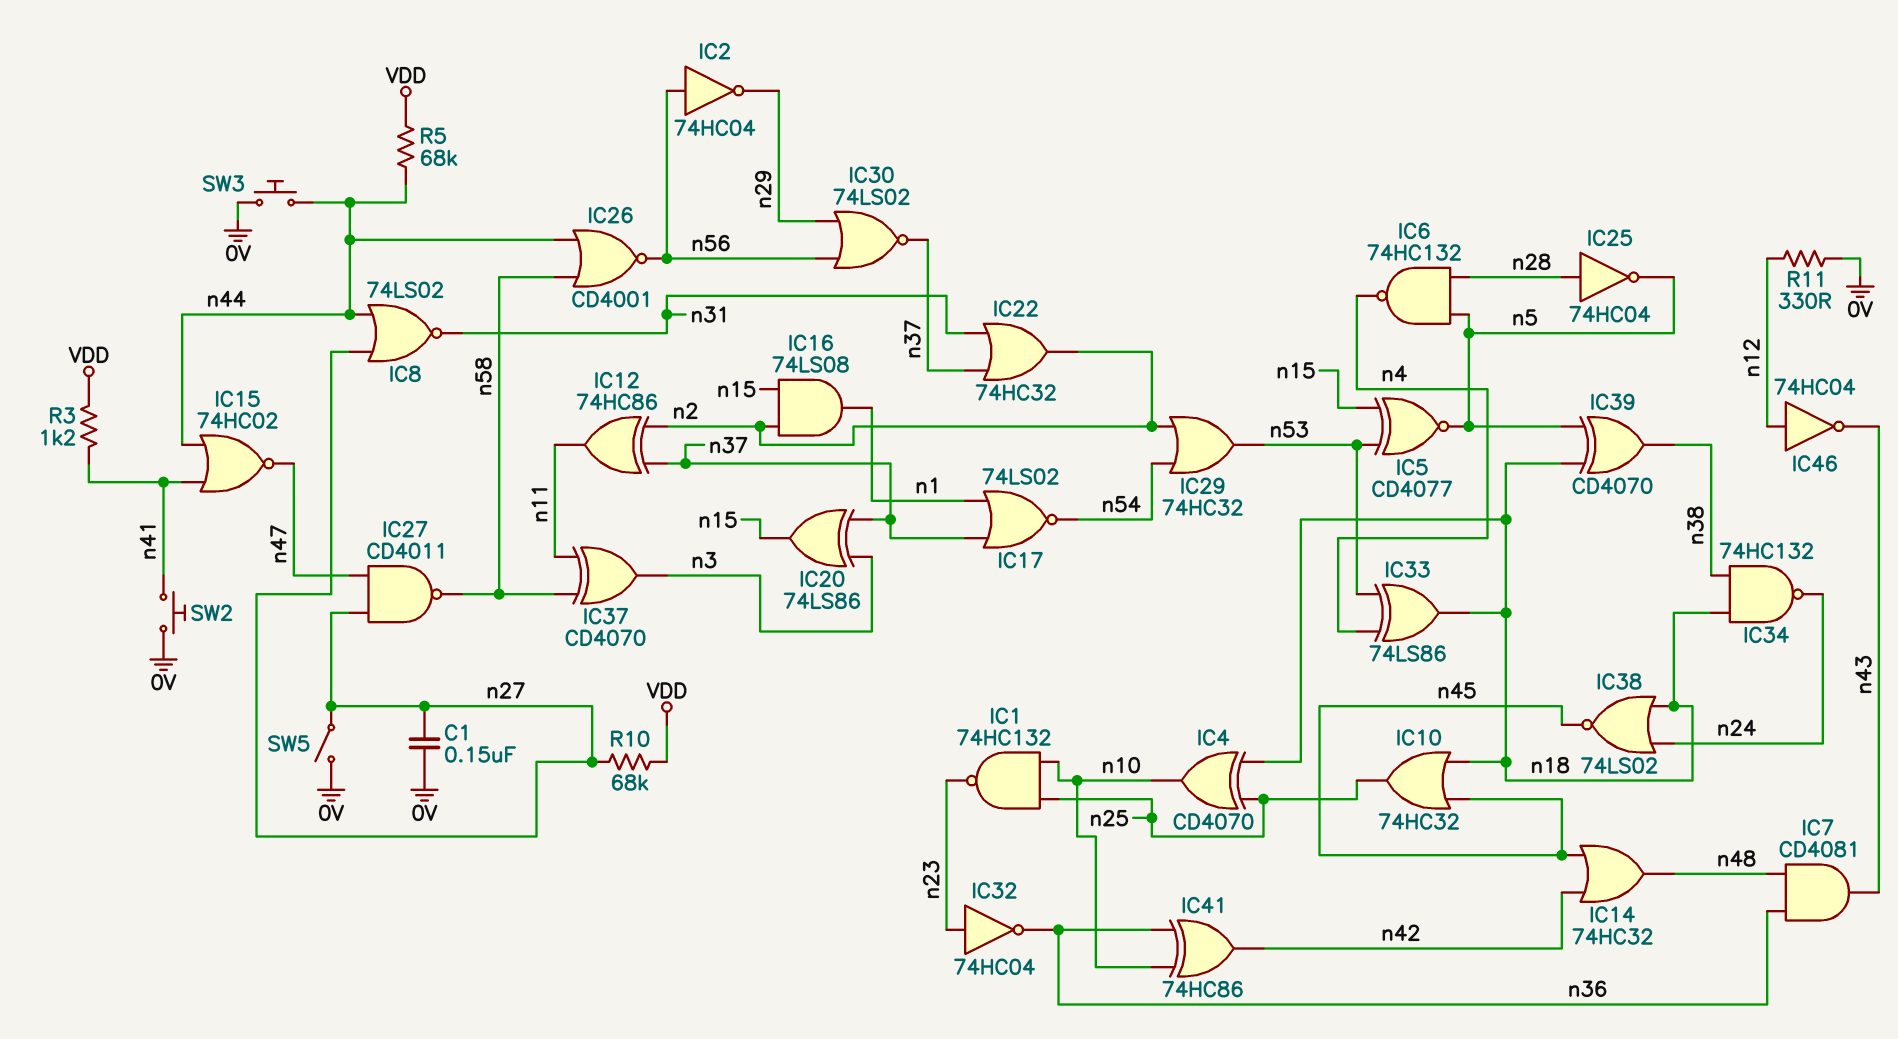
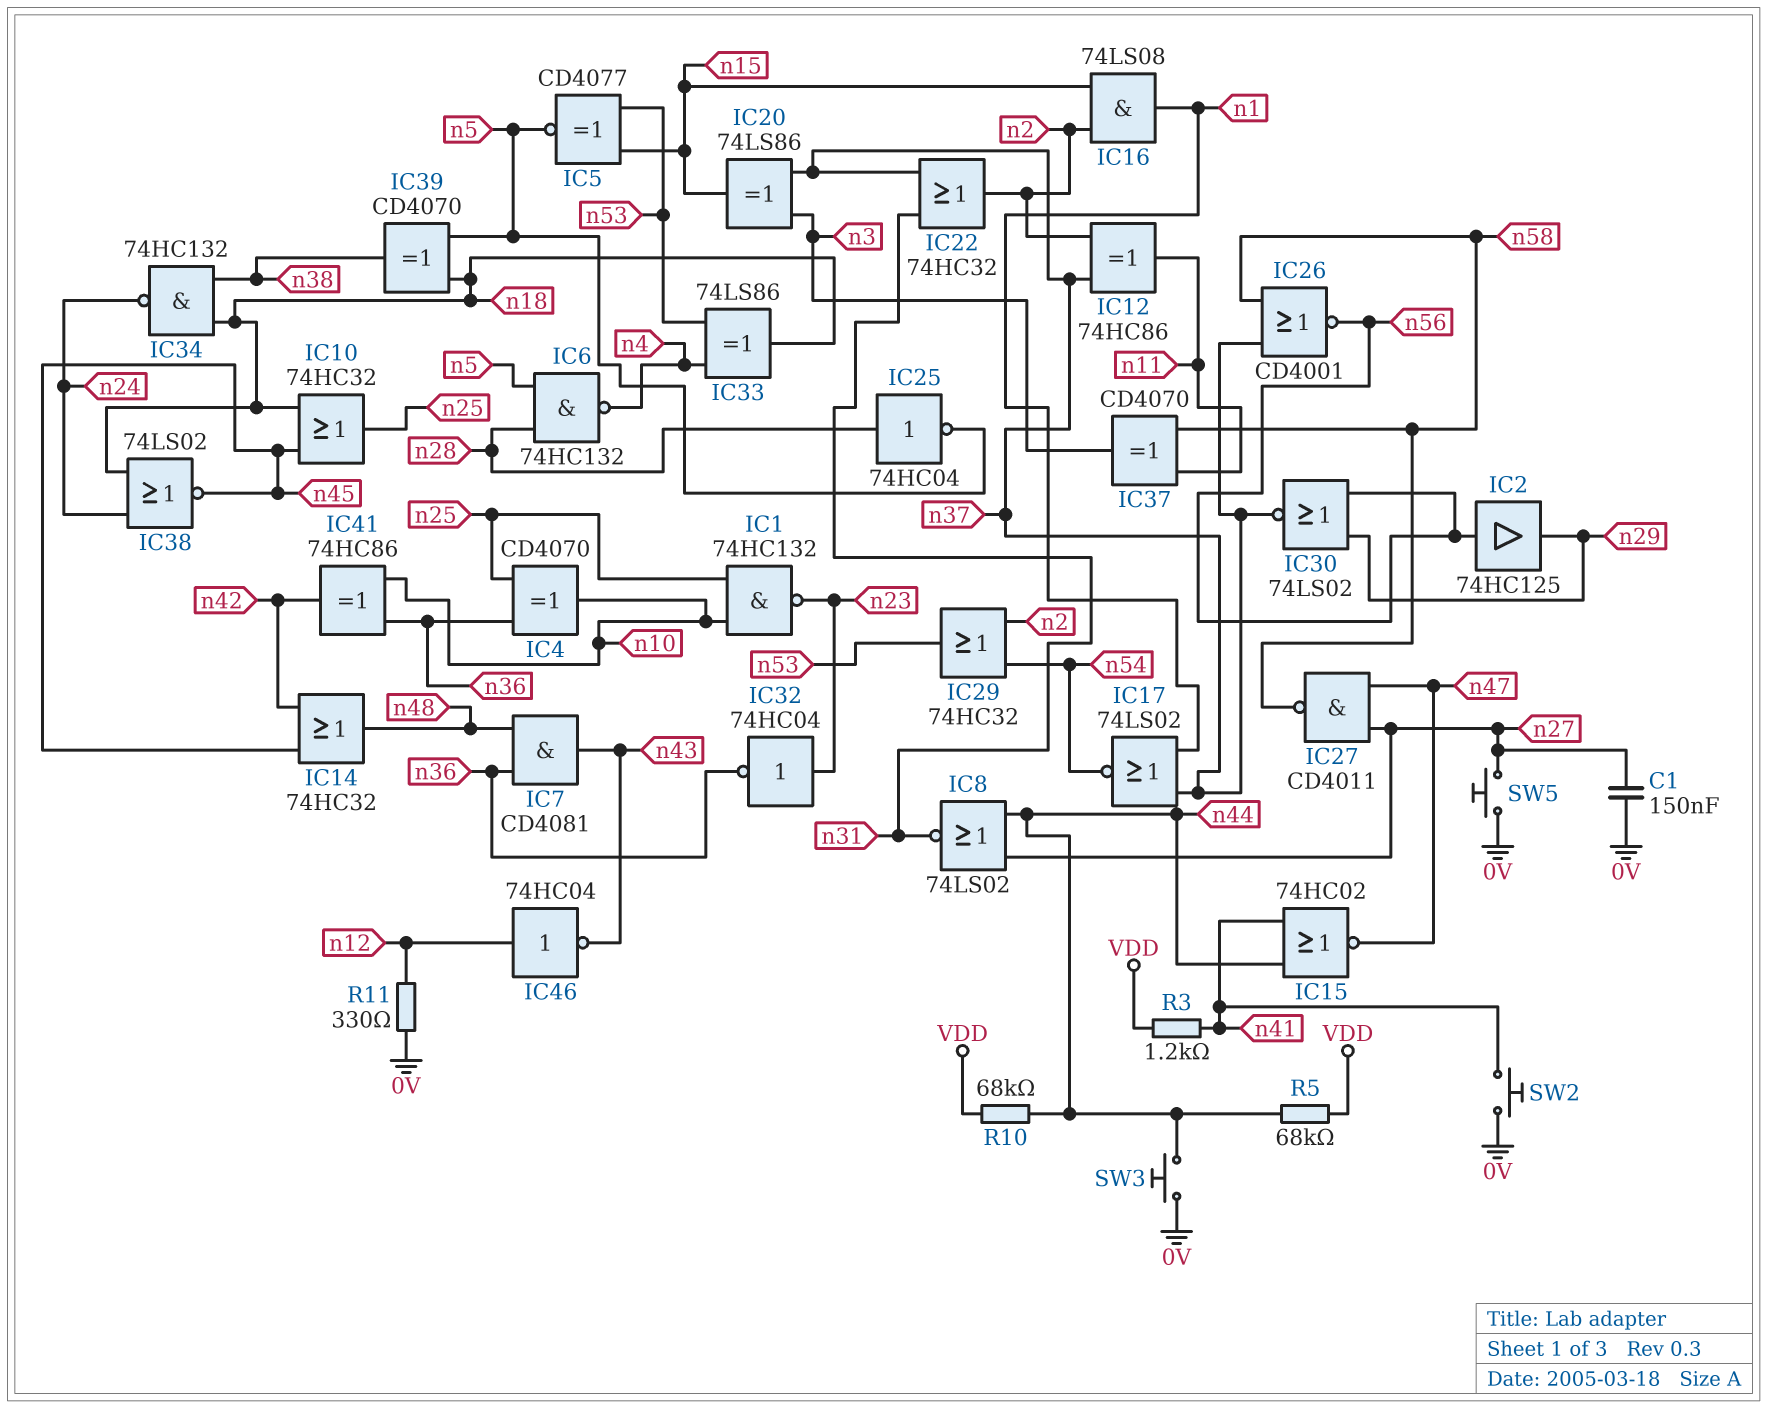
IC2: NOT 74HC04 (in n56, out n29) -> buffer 74HC125 (in n56, out n29)
IC4: XOR CD4070 (in n18, in n25, out n10) -> XOR CD4070 (in n25, in n36, out n10)
IC26: NOR CD4001 (in n44, in n58, out n56) -> NOR CD4001 (in n37, in n58, out n56)
R10: 68k (VDD, n27) -> 68k (VDD, n44)
SW5: switch (0V, n27) -> button (0V, n27)

